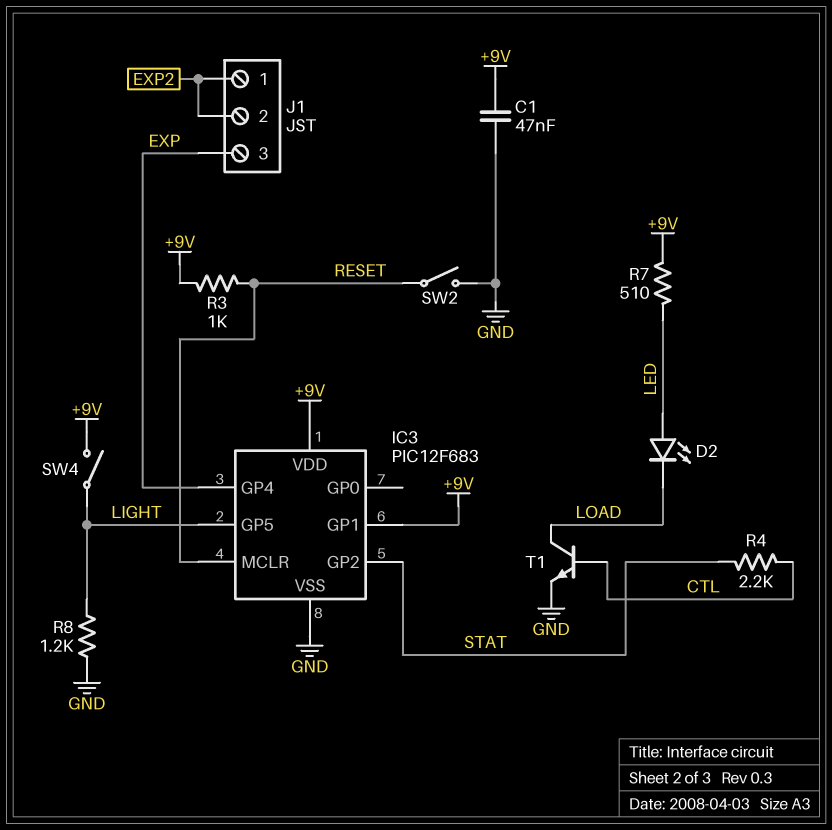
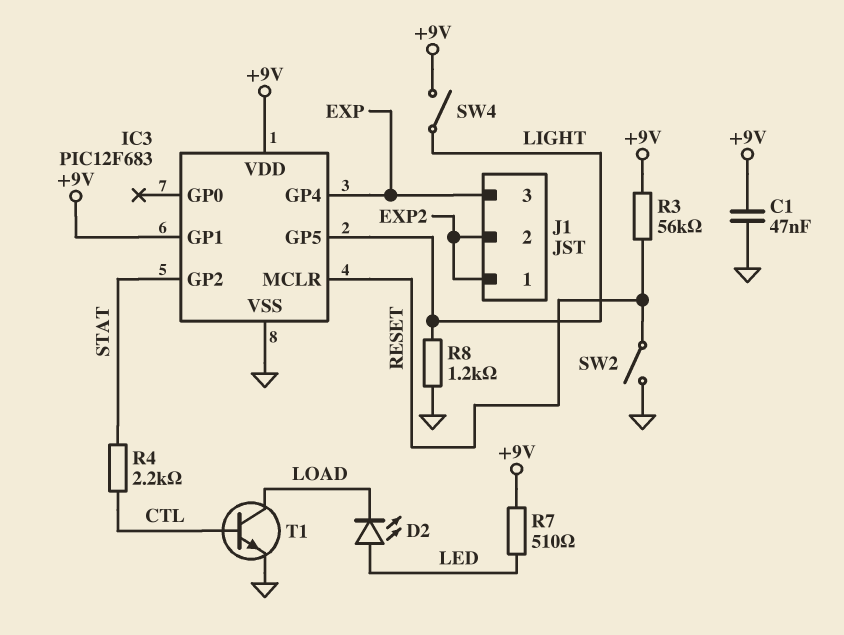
R3: 1k (+9V, RESET) -> 56k (+9V, RESET)

